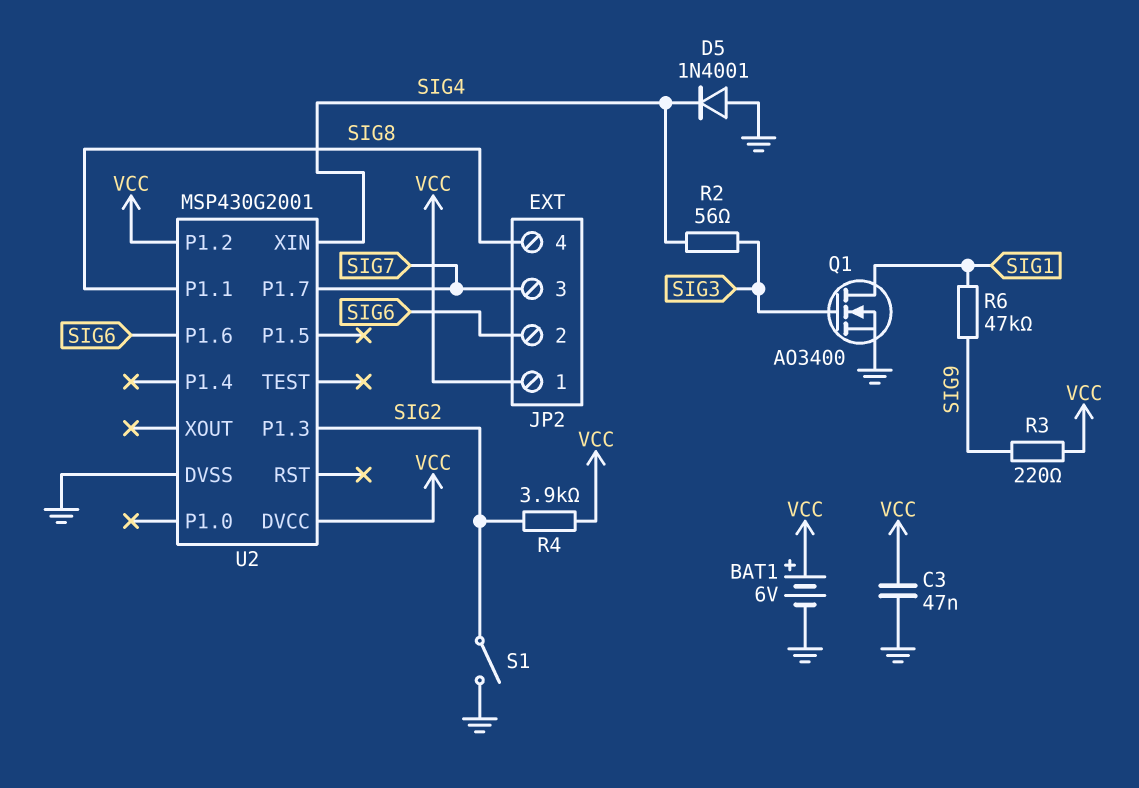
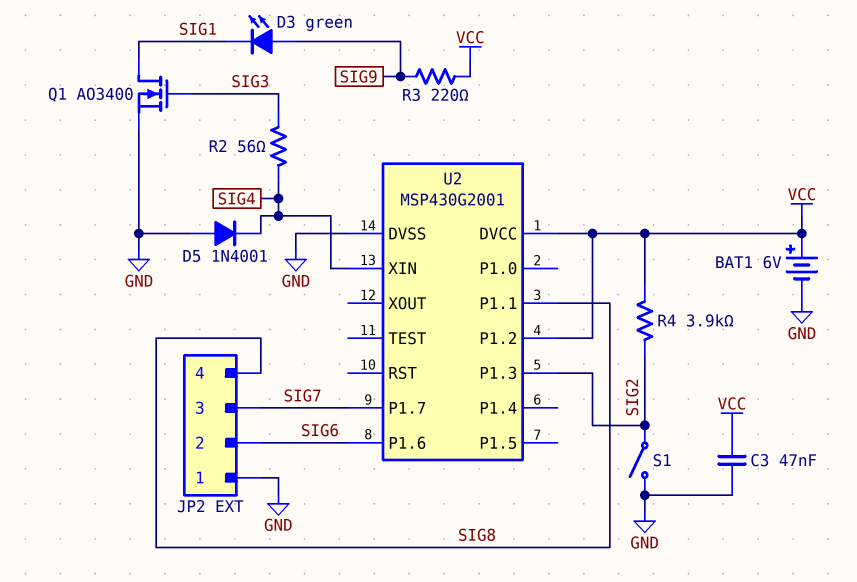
D3: none -> LED green (A SIG9, K SIG1)
JP2 pin 1: VCC -> GND
R6: 47k (SIG1, SIG9) -> none

